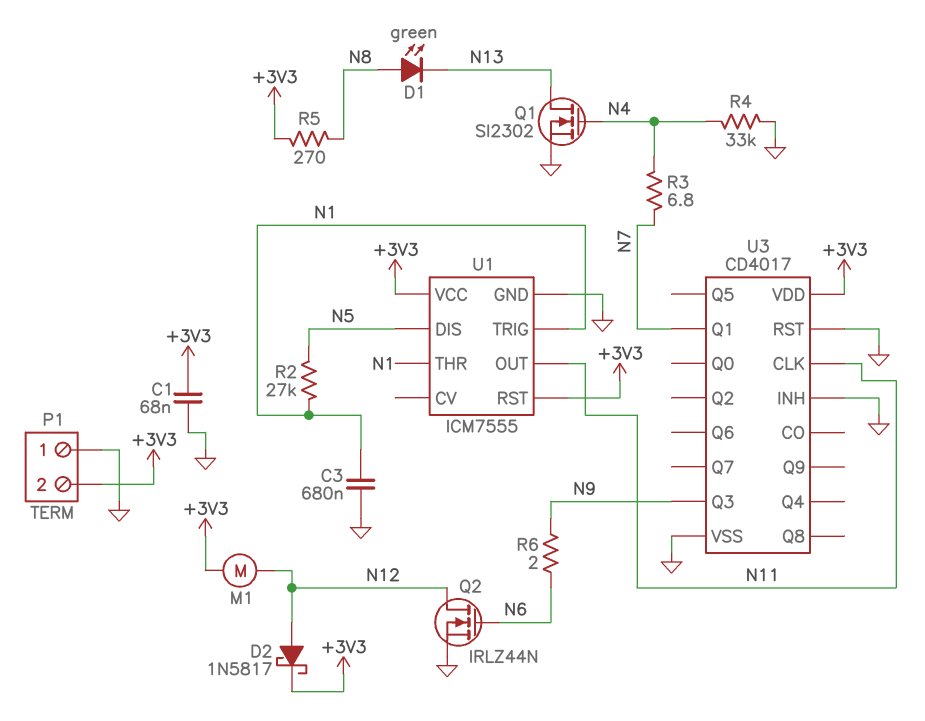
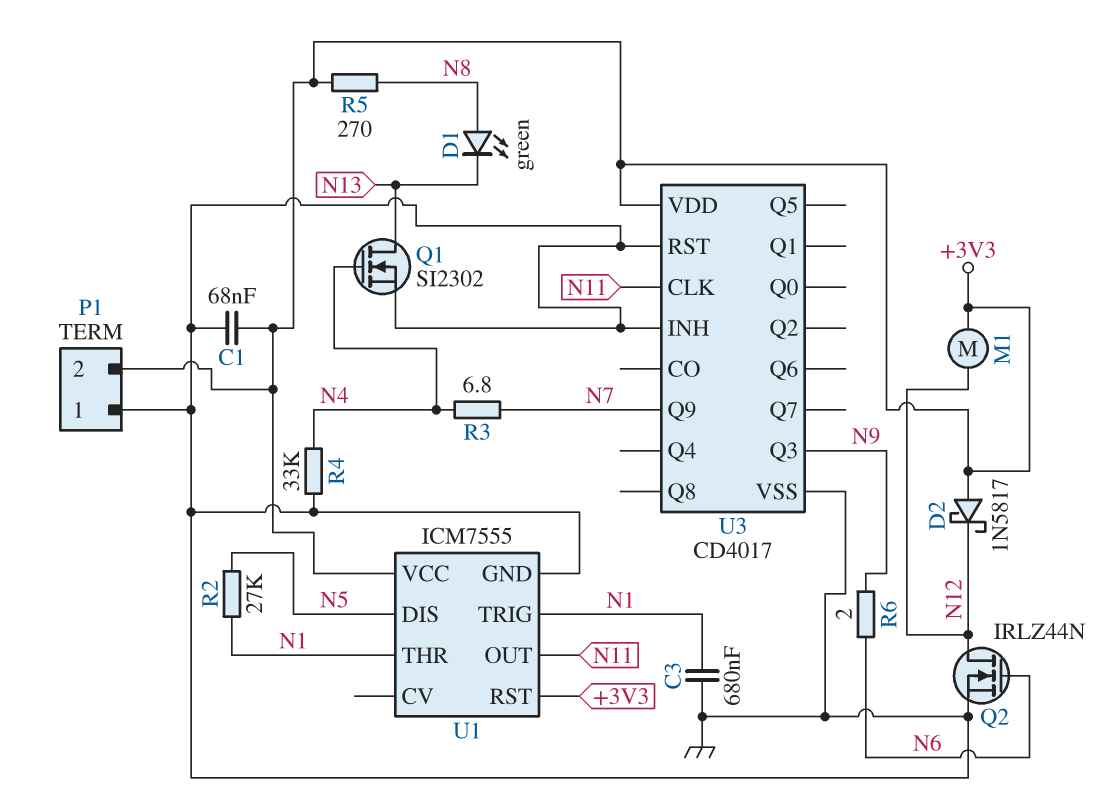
D2: schottky 1N5817 (A N12, K +3V3) -> schottky 1N5817 (A +3V3, K N12)
U3 pin Q1: N7 -> none
U3 pin Q9: none -> N7

